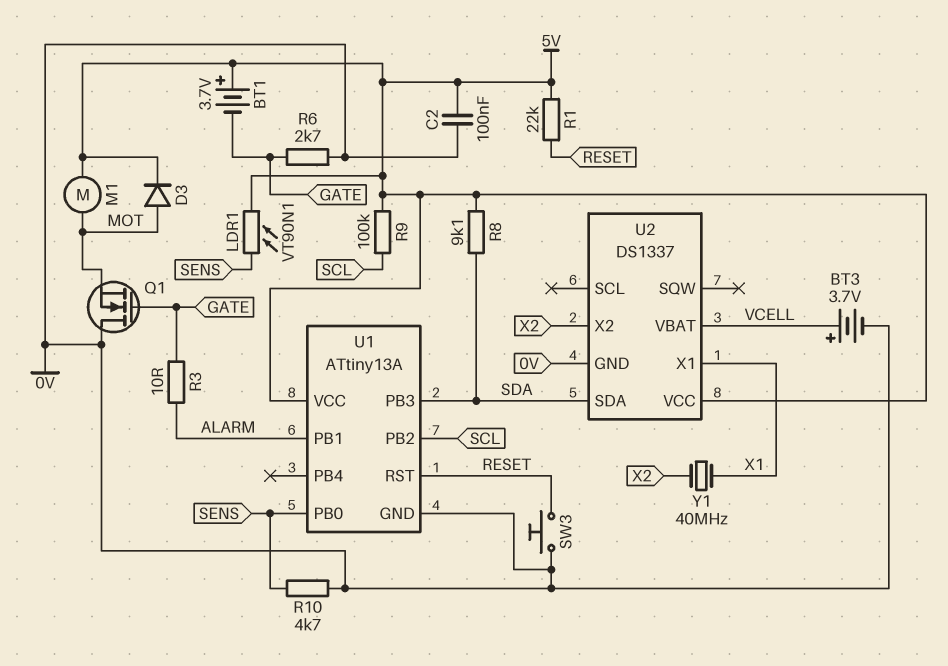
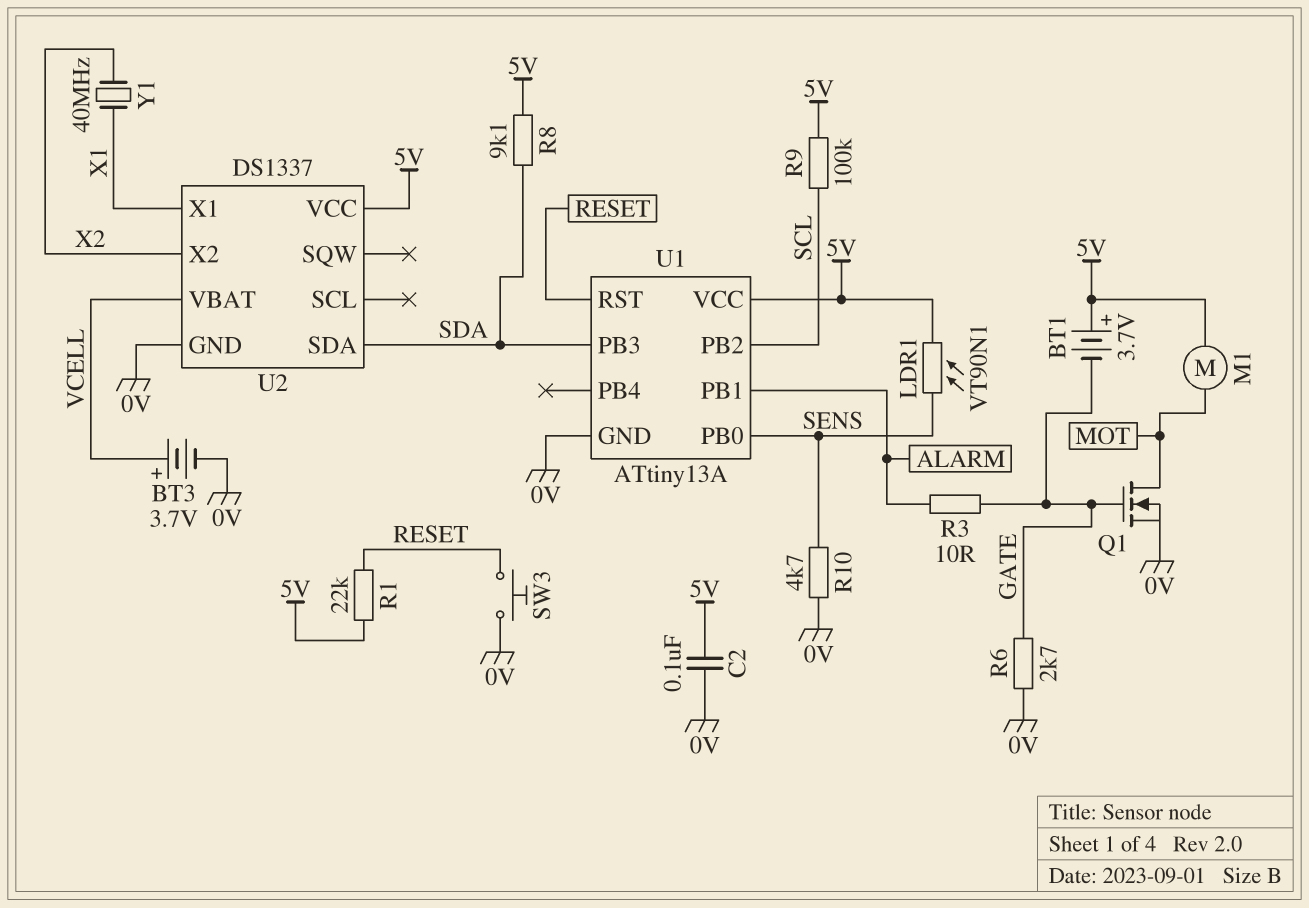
D3: diode (A MOT, K 5V) -> none
Q1: NMOS (G GATE, D 0V, S MOT) -> NMOS (G GATE, D MOT, S 0V)

